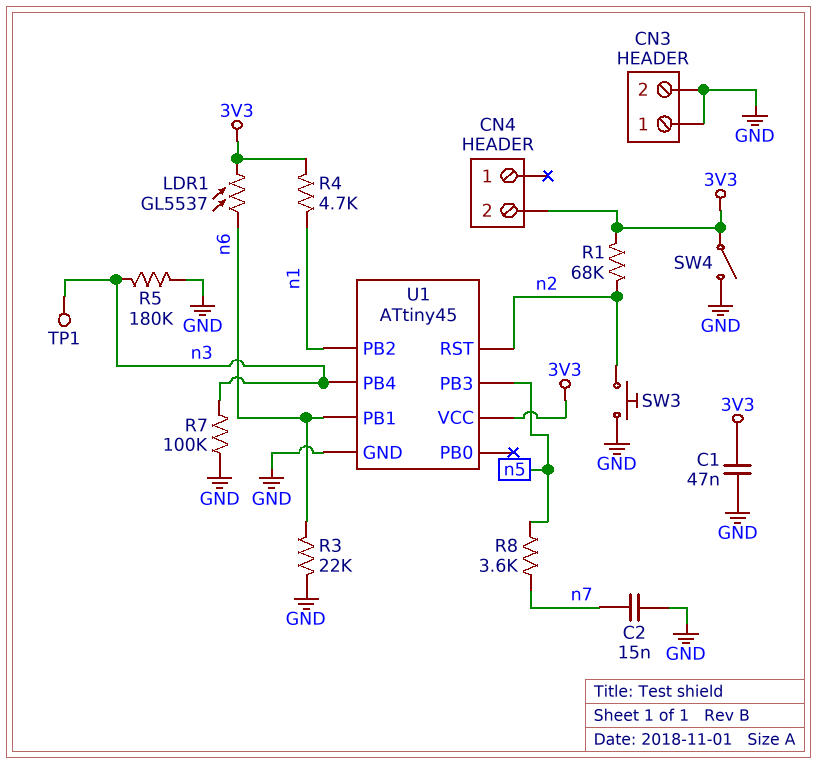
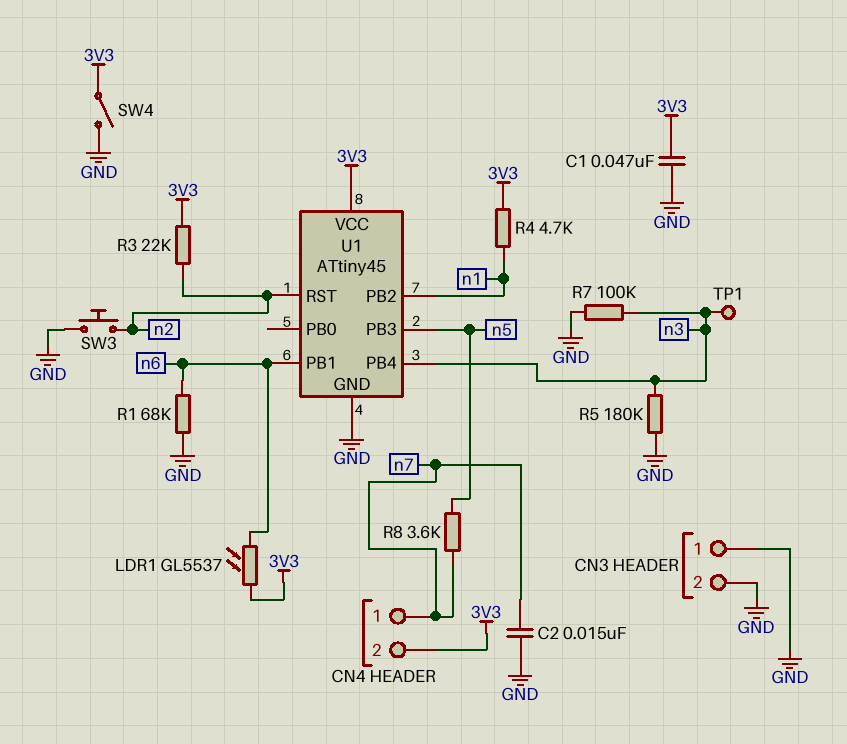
CN4 pin 1: none -> n7
R1: 68k (3V3, n2) -> 68k (GND, n6)
R3: 22k (GND, n6) -> 22k (3V3, n2)

